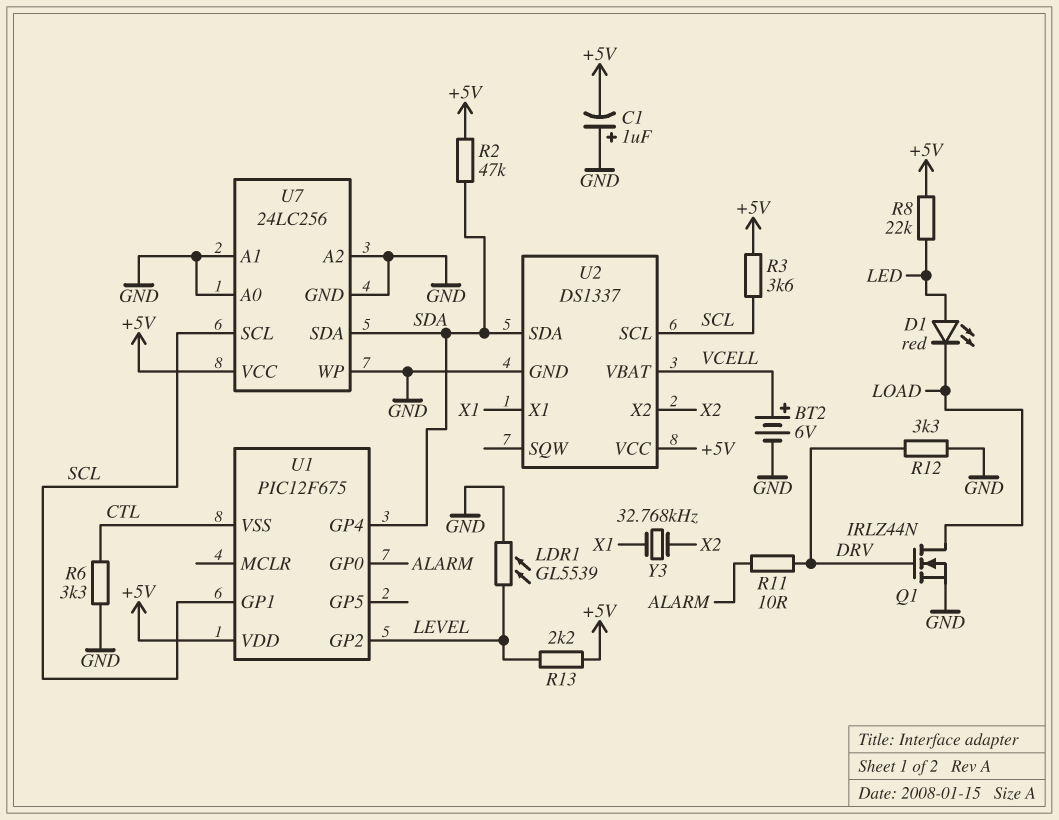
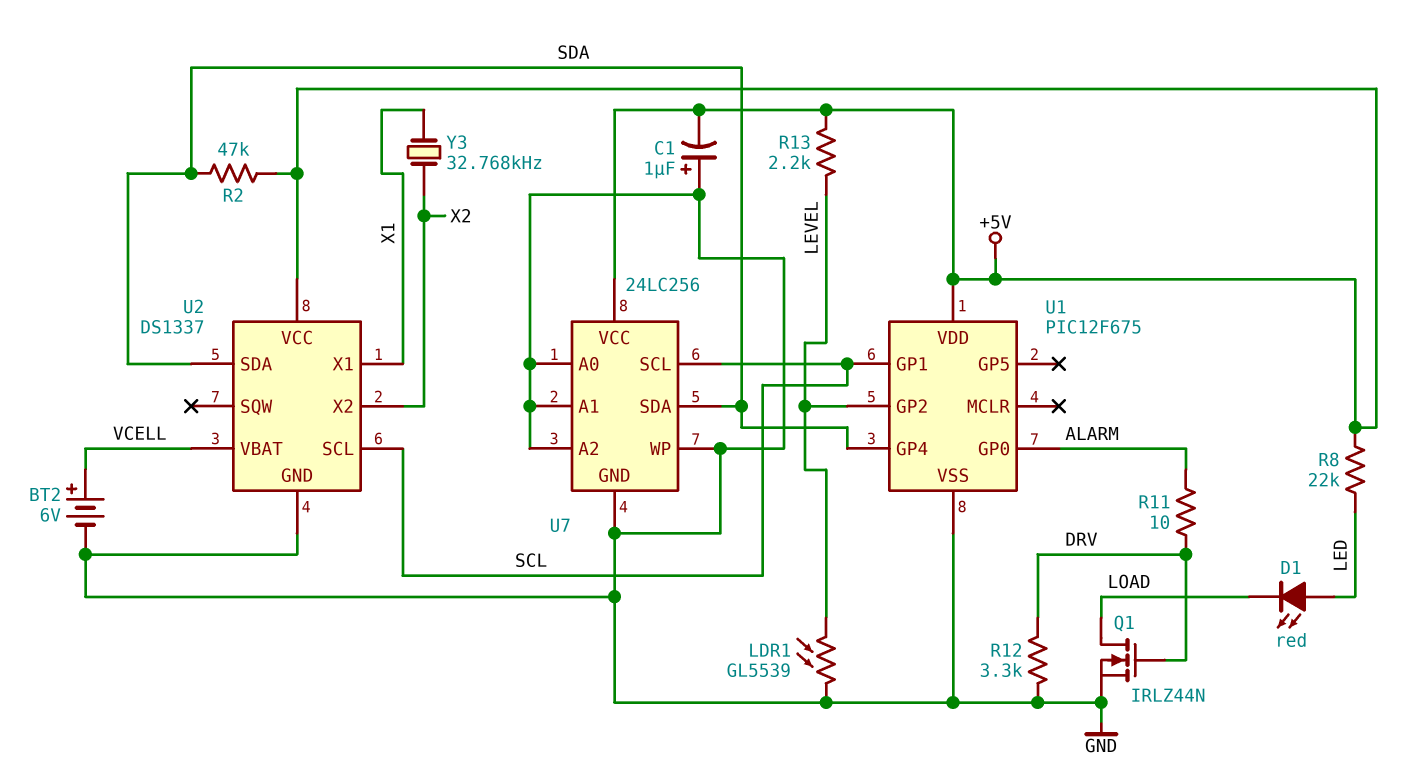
R3: 3.6k (+5V, SCL) -> none
R6: 3.3k (CTL, GND) -> none
U1 pin VSS: CTL -> GND

